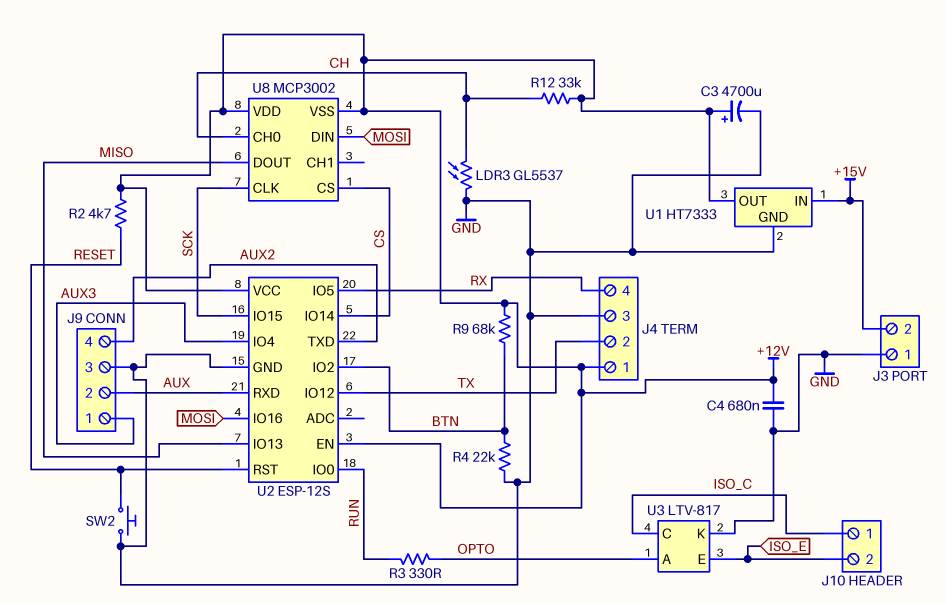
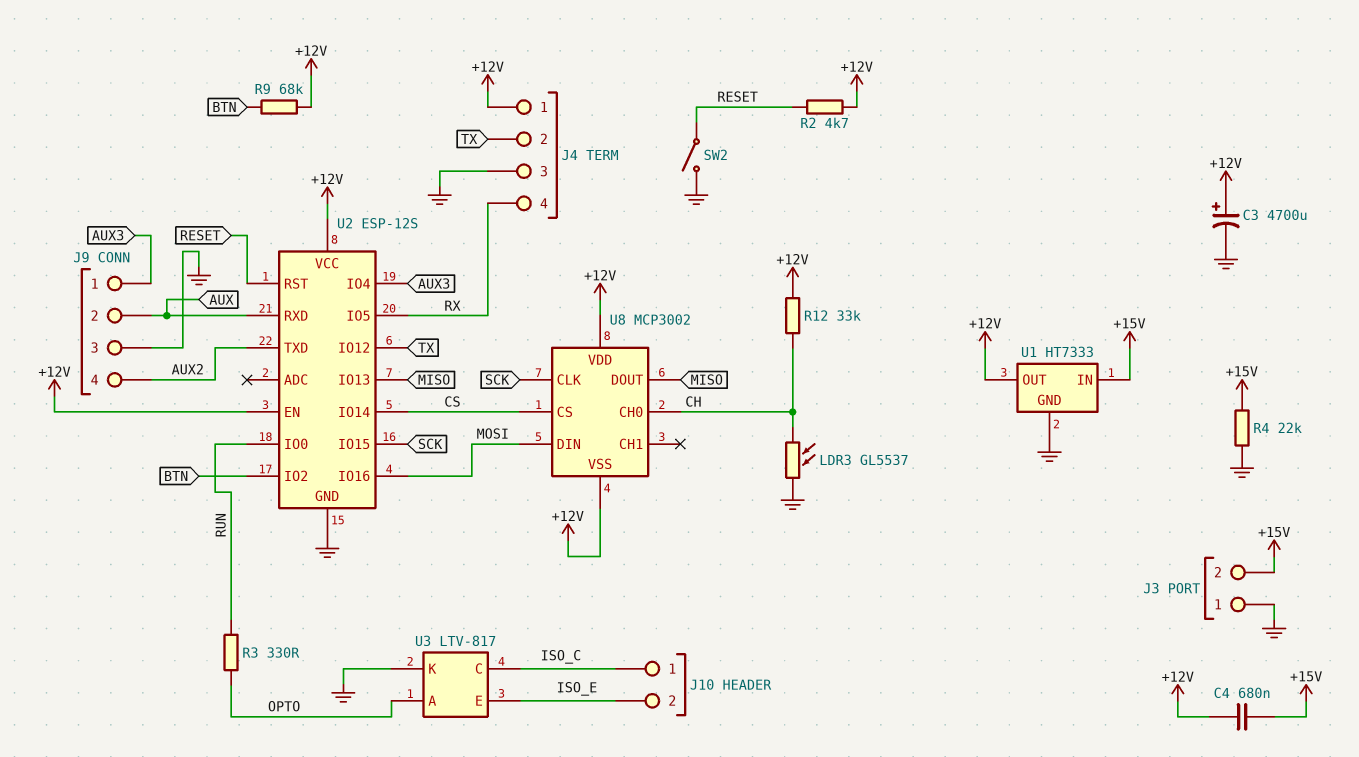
C4: 680nF (+12V, GND) -> 680nF (+12V, +15V)
R4: 22k (BTN, GND) -> 22k (+15V, GND)
SW2: button (GND, RESET) -> switch (GND, RESET)

